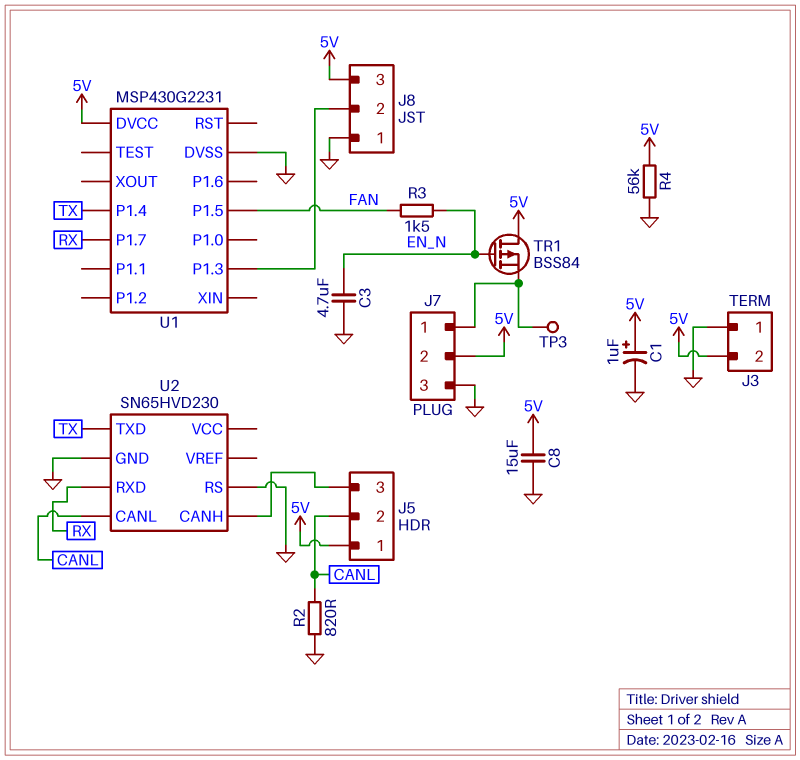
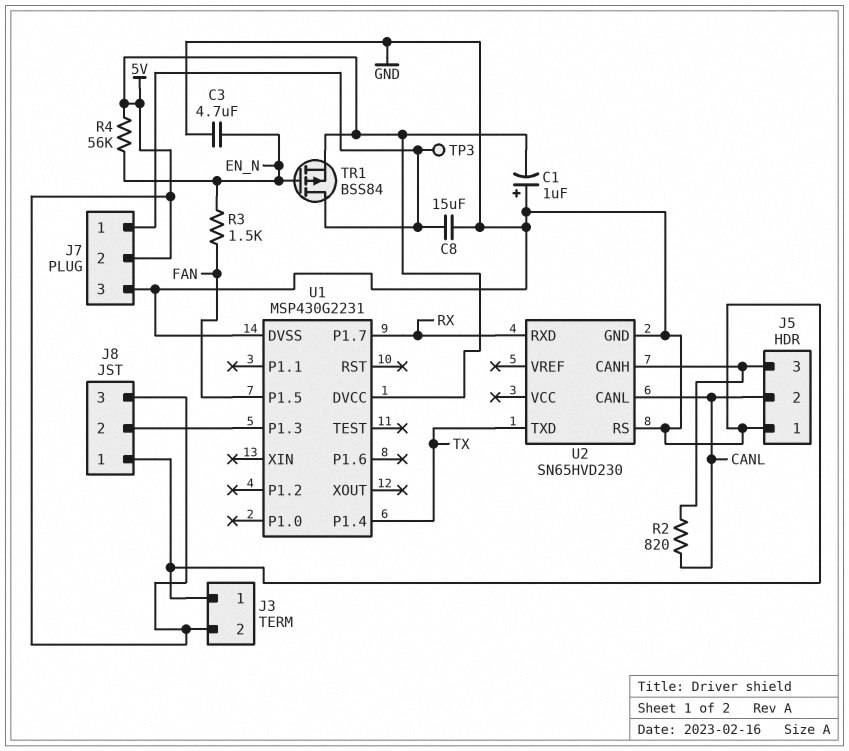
C1: 1uF (plus 5V, minus GND) -> 1uF (plus GND, minus 5V)
C8: 15uF (5V, GND) -> 15uF (GND, J7/1)
J5 pin 1: 5V -> GND
R2: 820 (CANL, GND) -> 820 (CANL, J5/3)
R4: 56k (5V, GND) -> 56k (5V, EN_N)
TR1: PMOS BSS84 (G EN_N, D 5V, S J7/1) -> PMOS BSS84 (G EN_N, D J7/1, S 5V)

